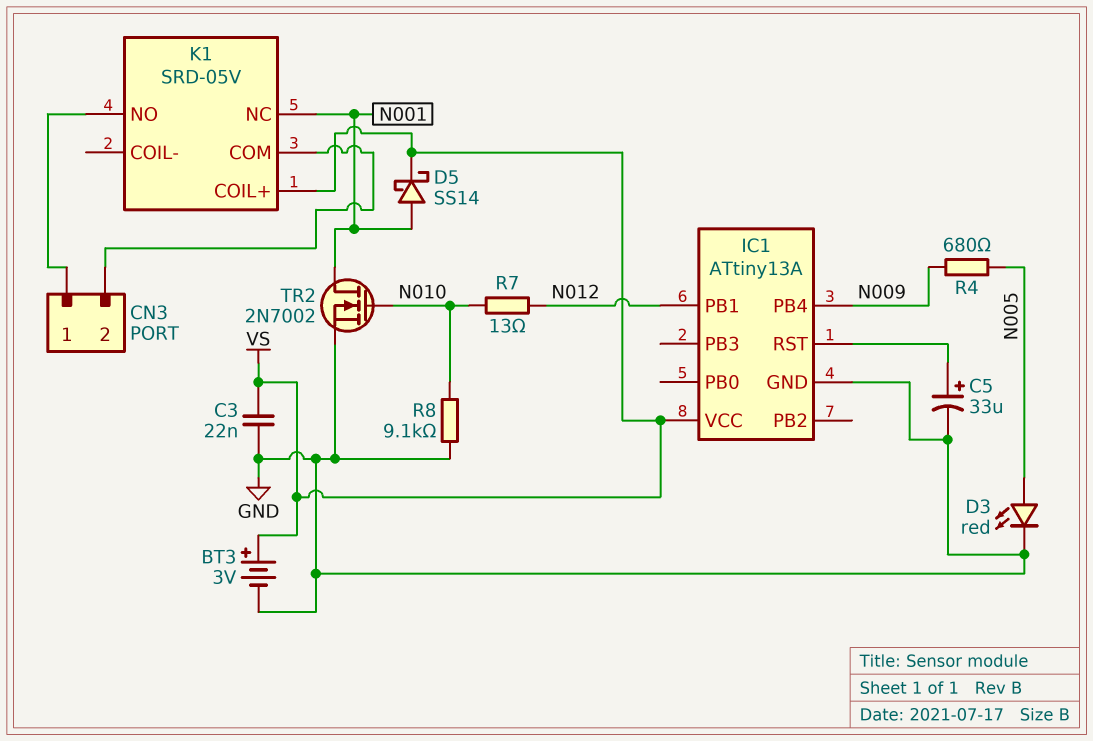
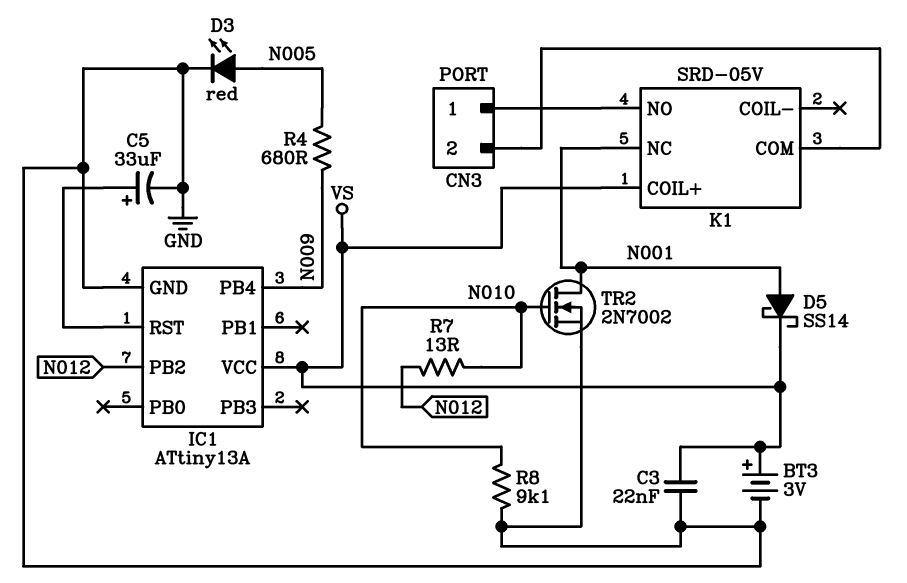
IC1 pin PB1: N012 -> none
IC1 pin PB2: none -> N012

